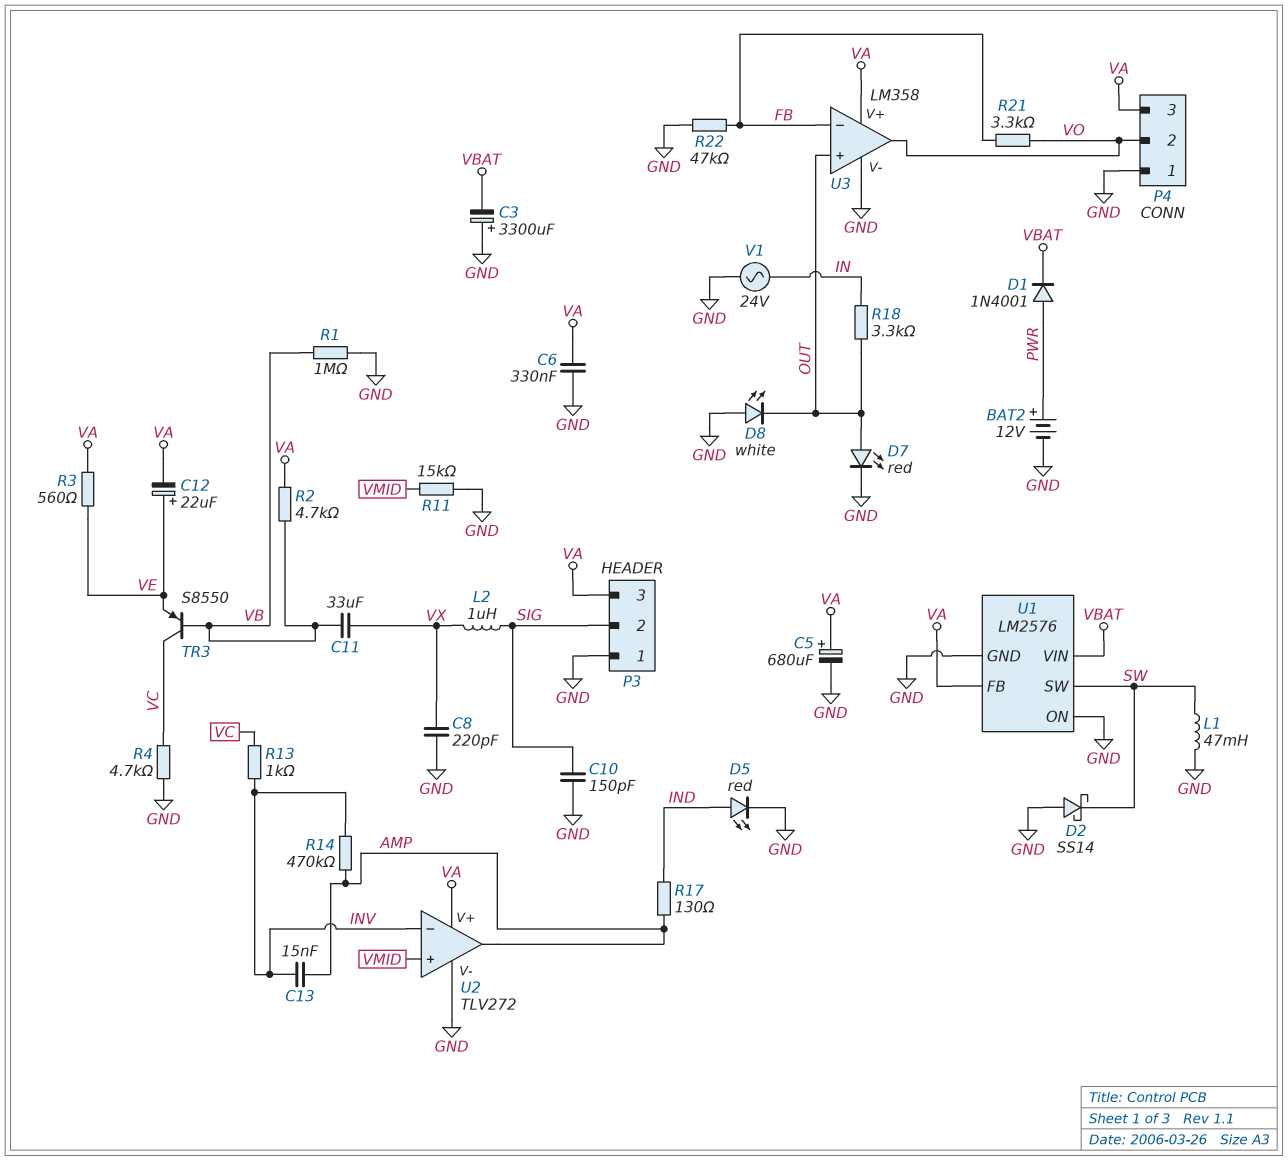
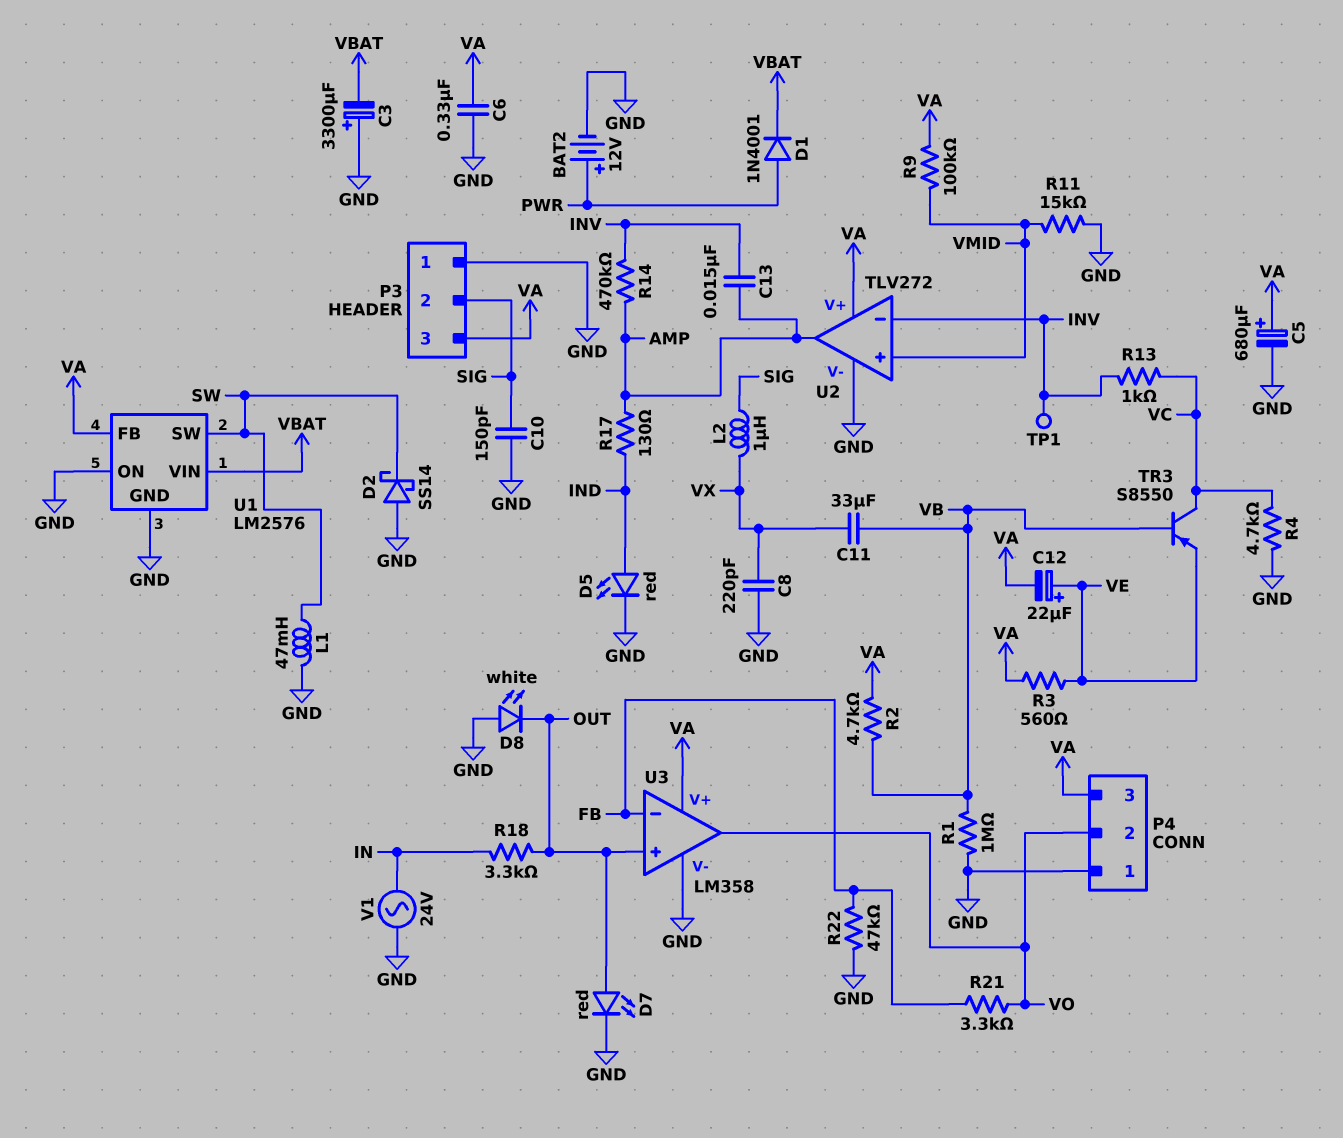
R9: none -> 100k (VA, VMID)
TP1: none -> test point (INV)

